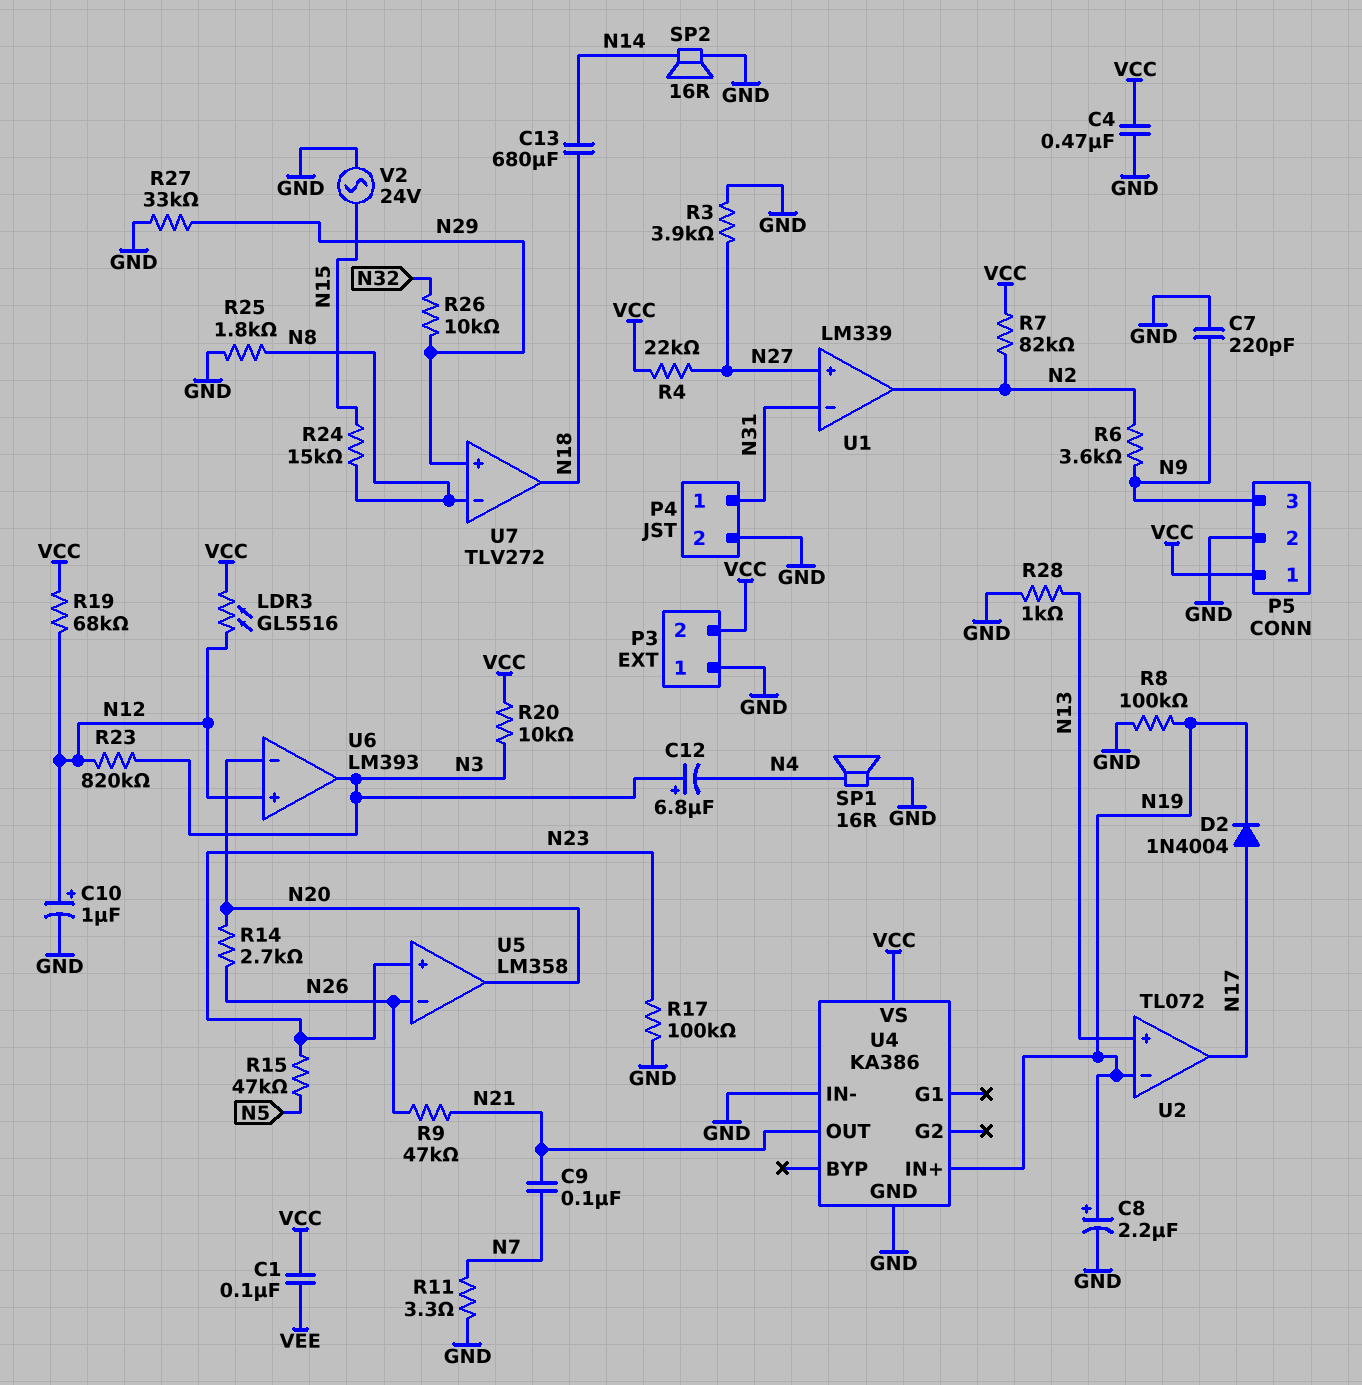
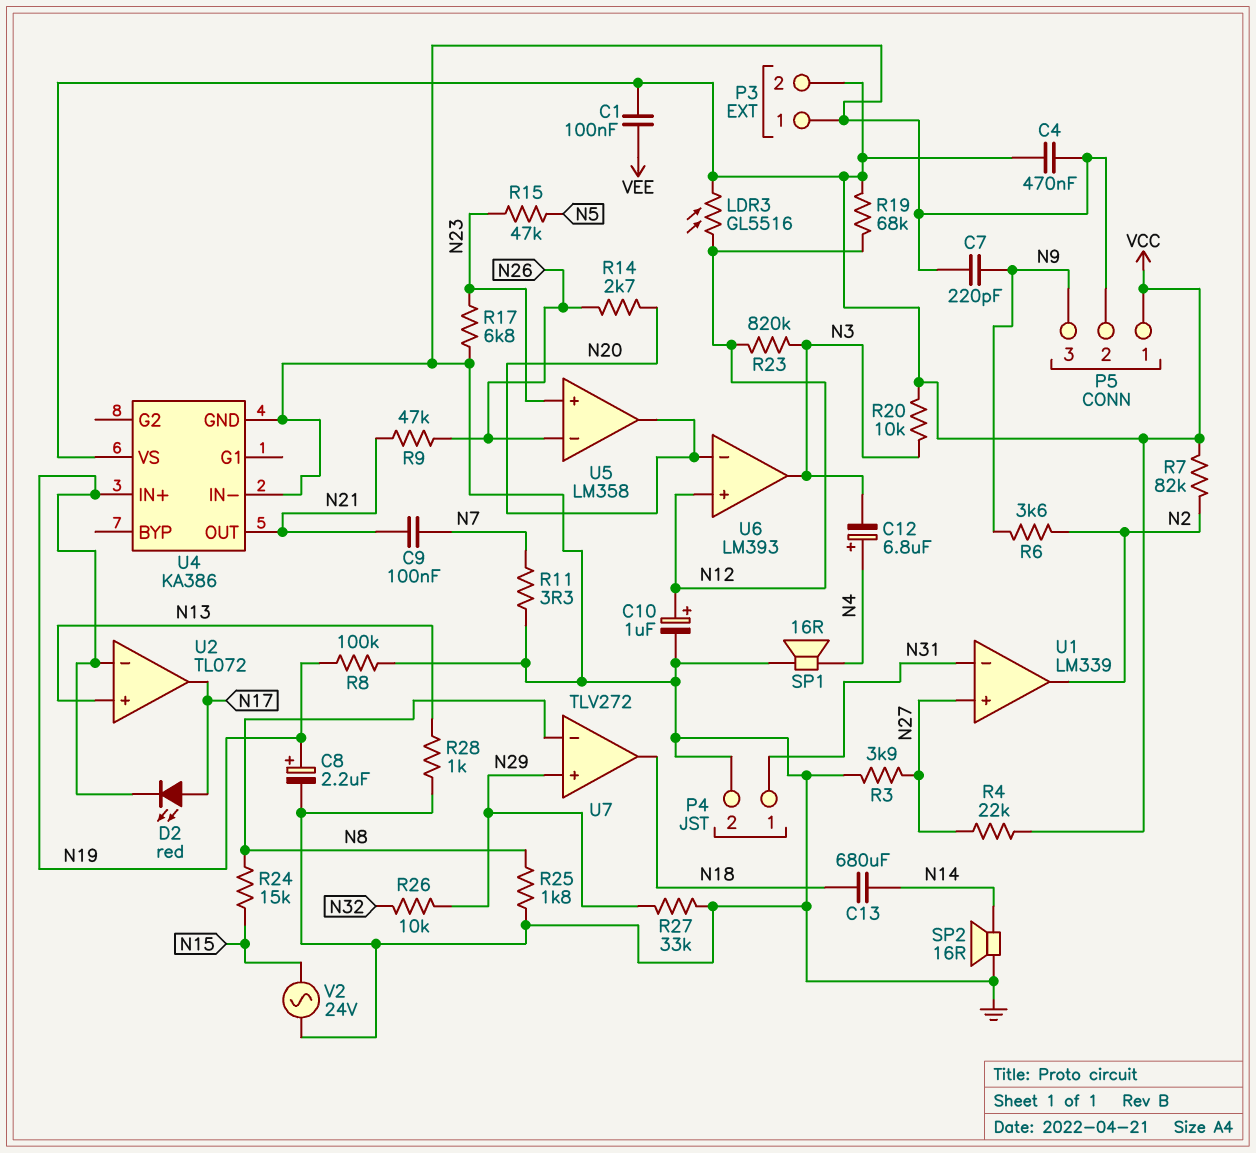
C12: 6.8uF (plus N3, minus N4) -> 6.8uF (plus N4, minus N3)
D2: diode 1N4004 (A N17, K N19) -> LED red (A N17, K N19)
R17: 100k (GND, N23) -> 6.8k (GND, N23)

